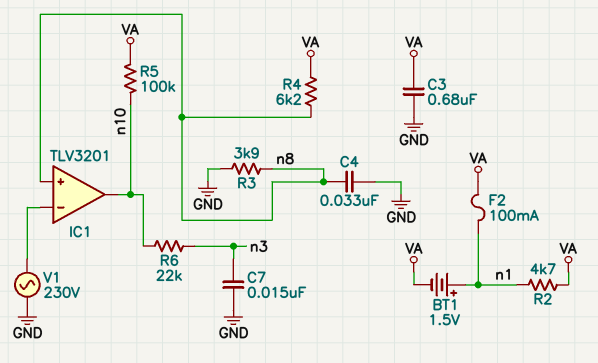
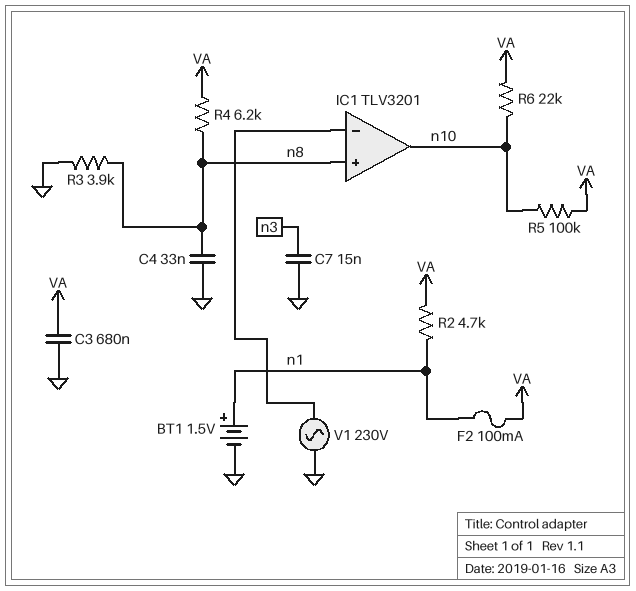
BT1: 1.5V (plus n1, minus VA) -> 1.5V (plus n1, minus GND)
R6: 22k (n3, n10) -> 22k (VA, n10)

